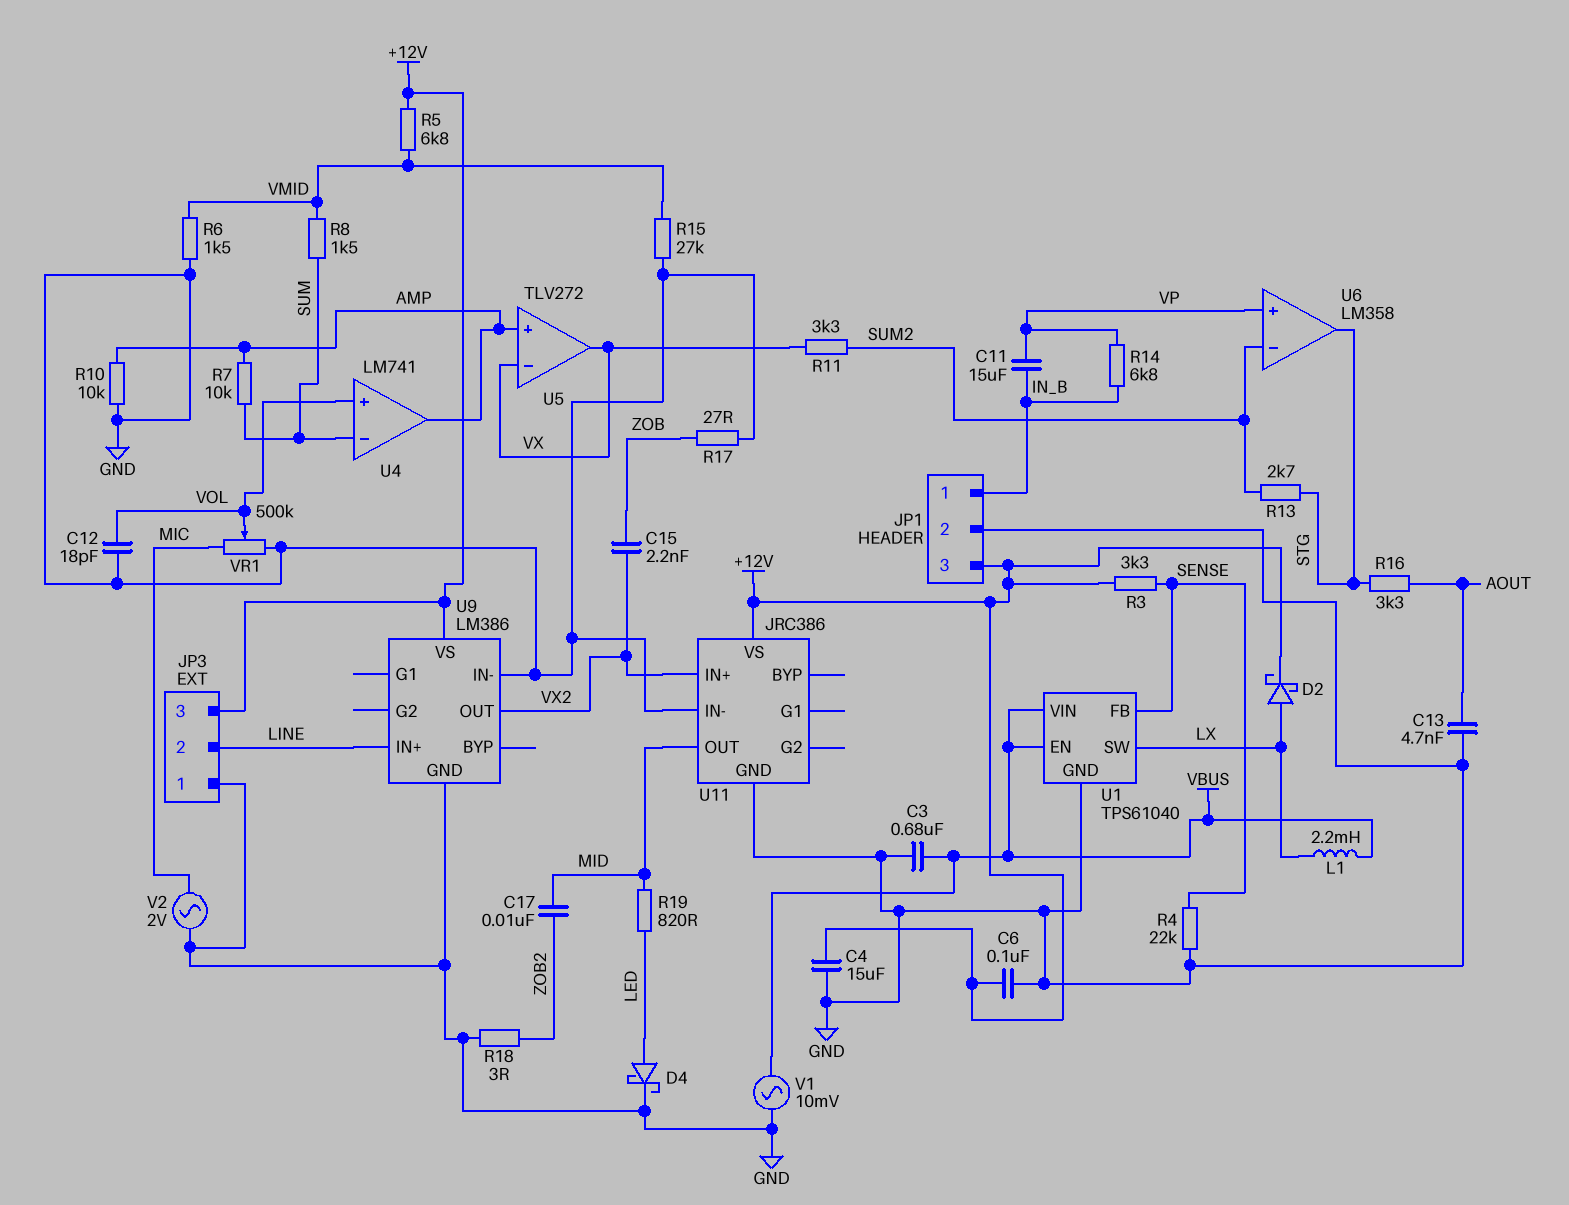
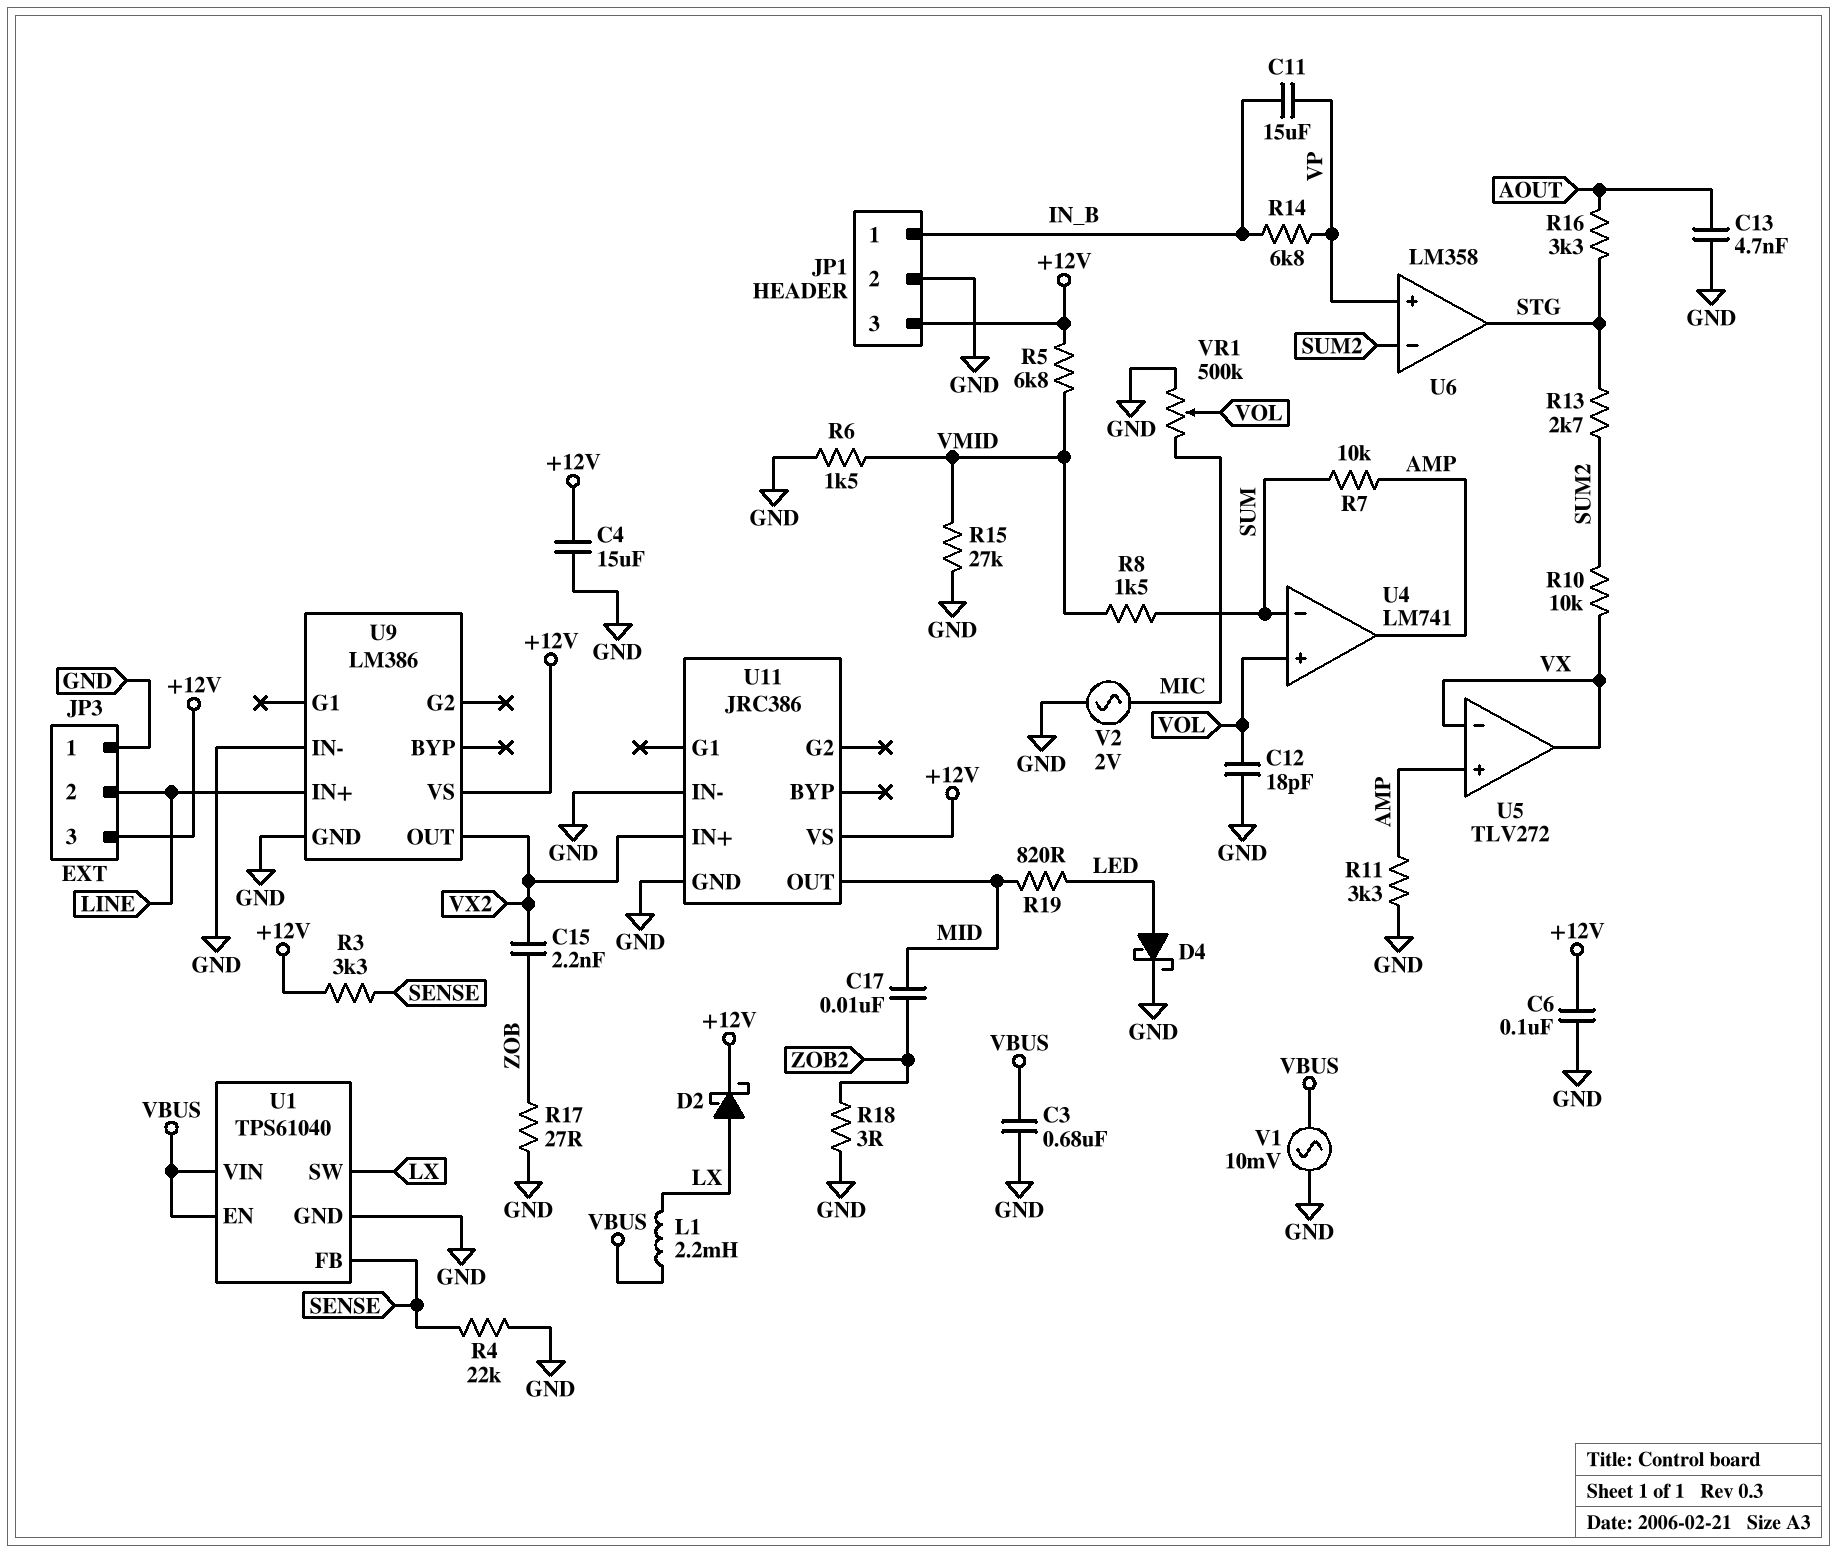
R10: 10k (AMP, GND) -> 10k (SUM2, VX)
R11: 3.3k (SUM2, VX) -> 3.3k (AMP, GND)

